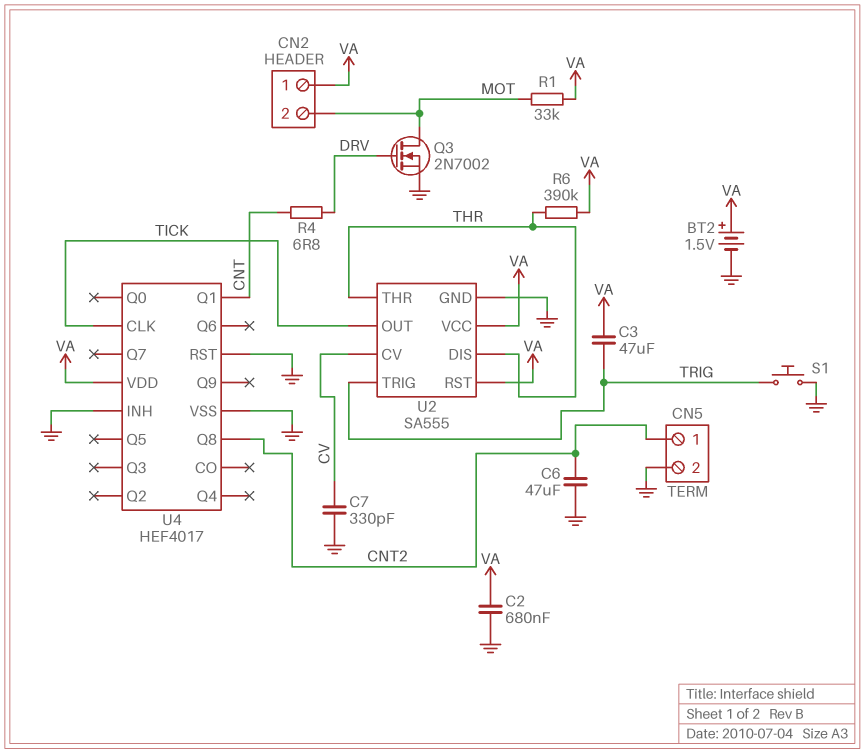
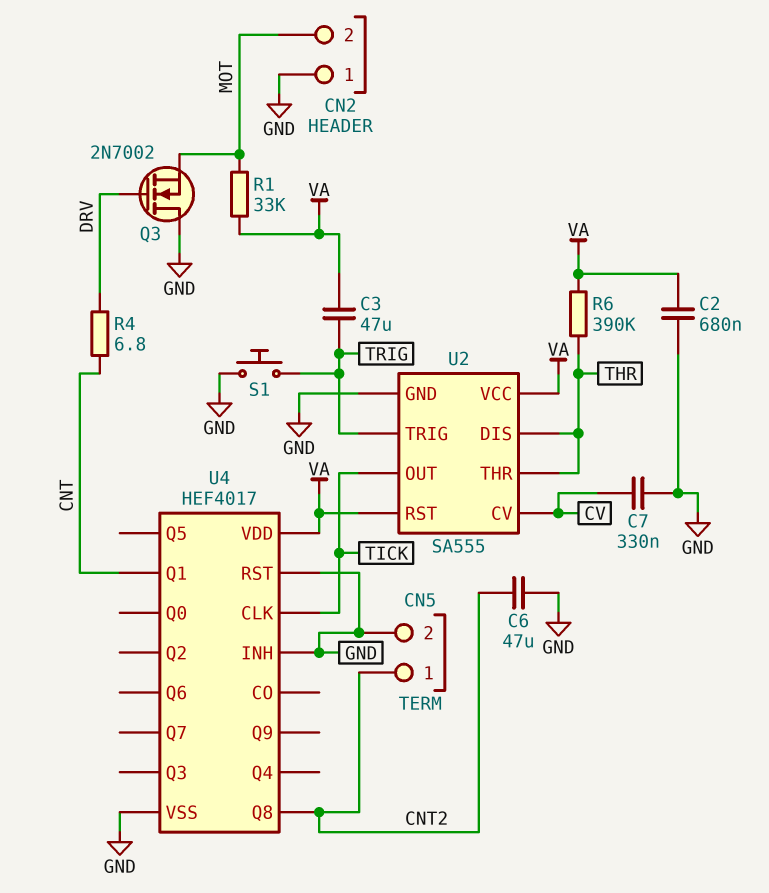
BT2: 1.5V (plus VA, minus GND) -> none
C7: 330pF (CV, GND) -> 330nF (CV, GND)
CN2 pin 1: VA -> GND
Q3: NMOS 2N7002 (G DRV, D MOT, S GND) -> NMOS 2N7002 (G DRV, D GND, S MOT)

